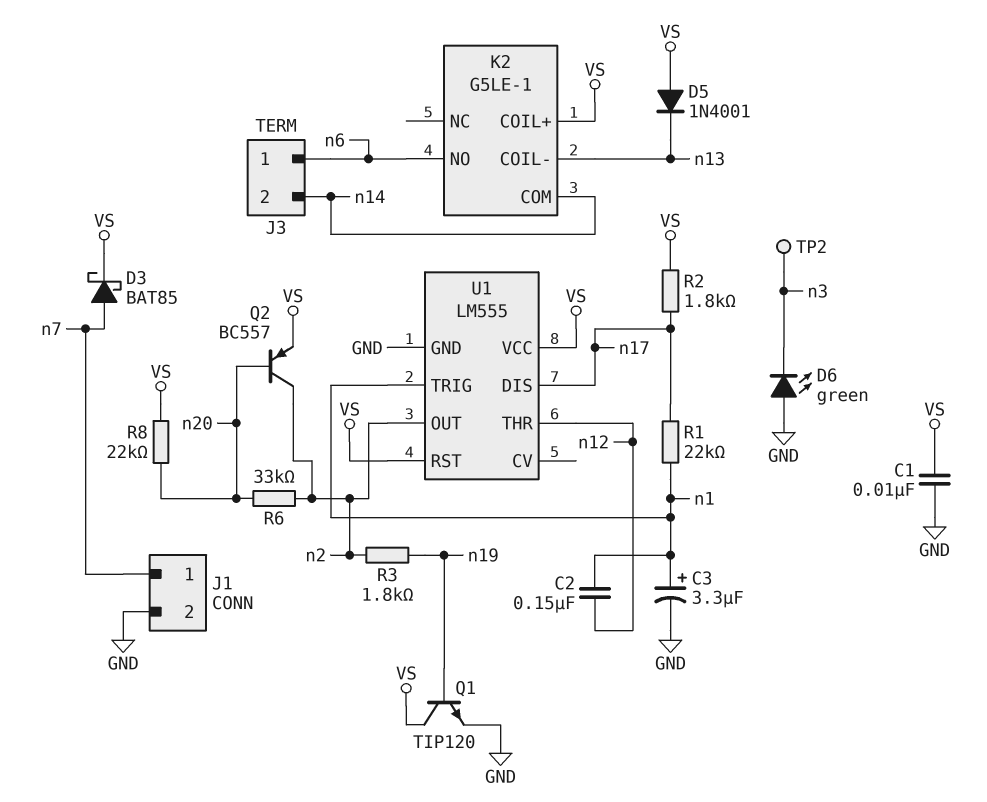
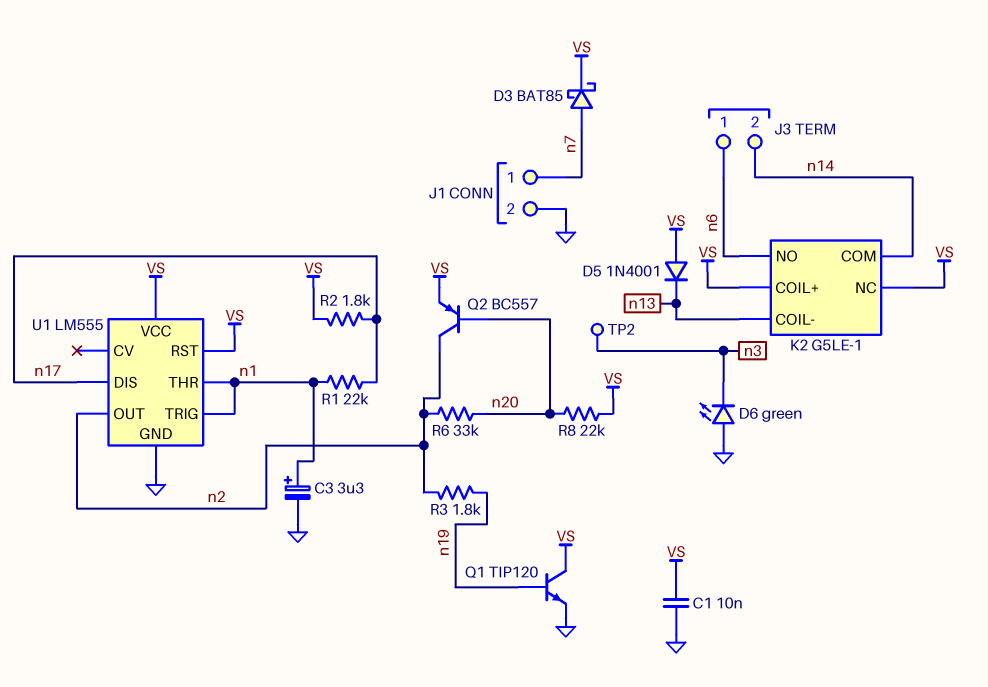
C2: 150nF (n1, n12) -> none
K2 pin NC: none -> VS
U1 pin THR: n12 -> n1

